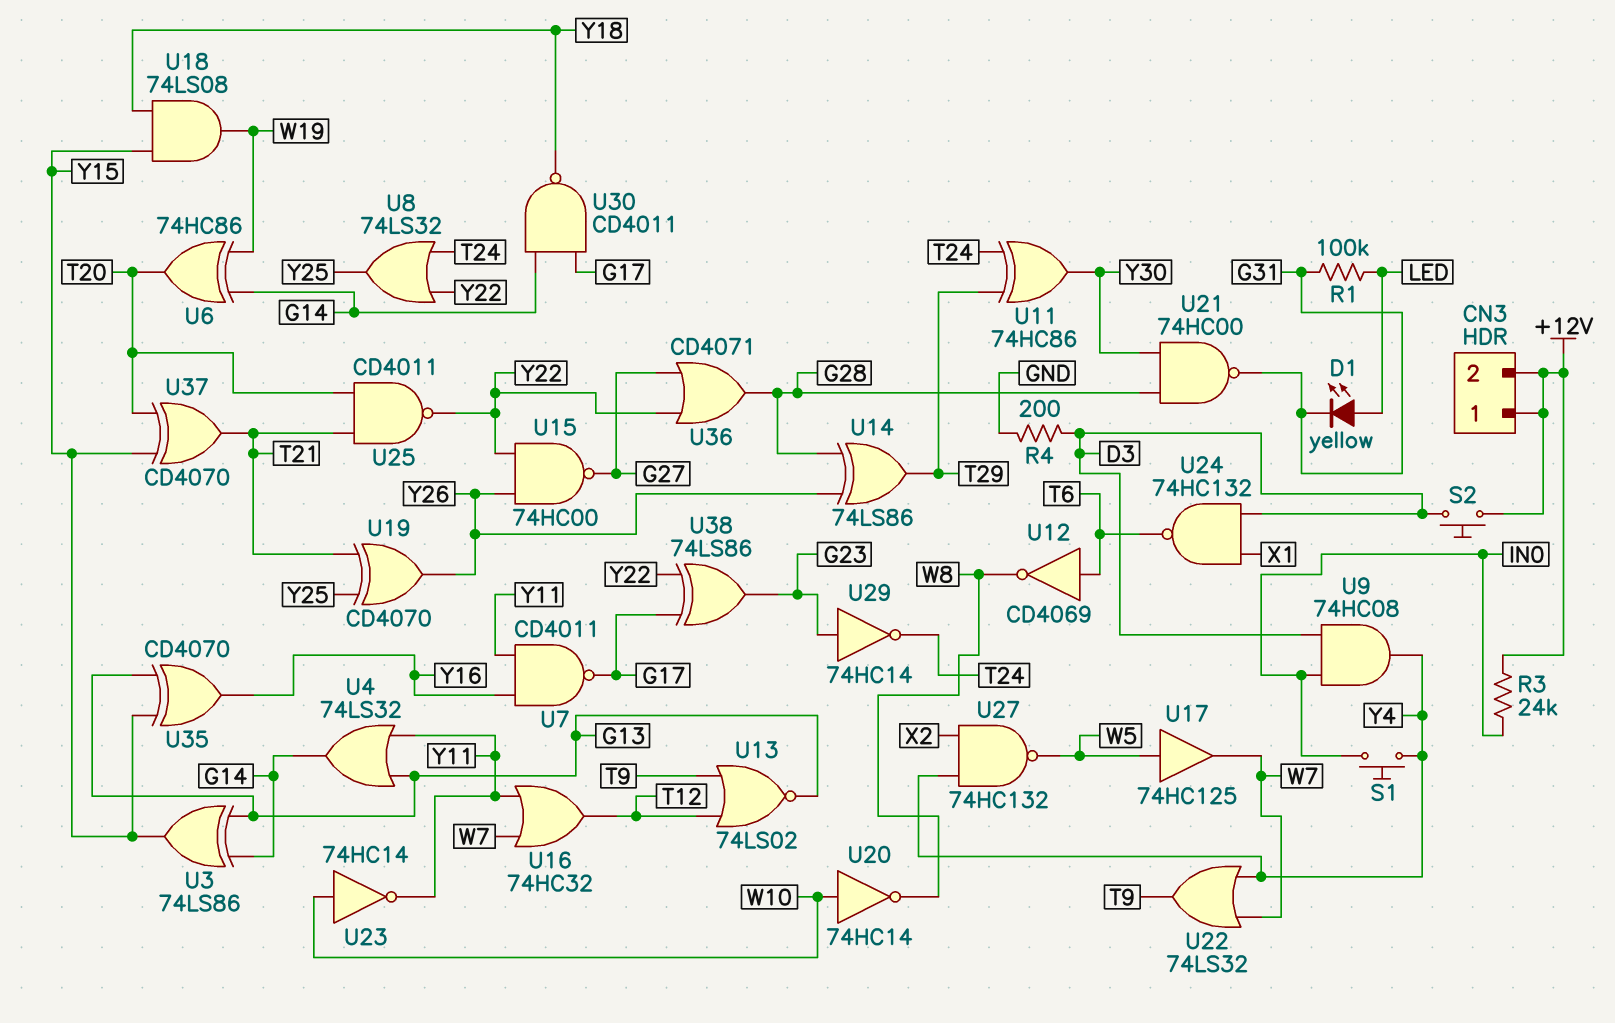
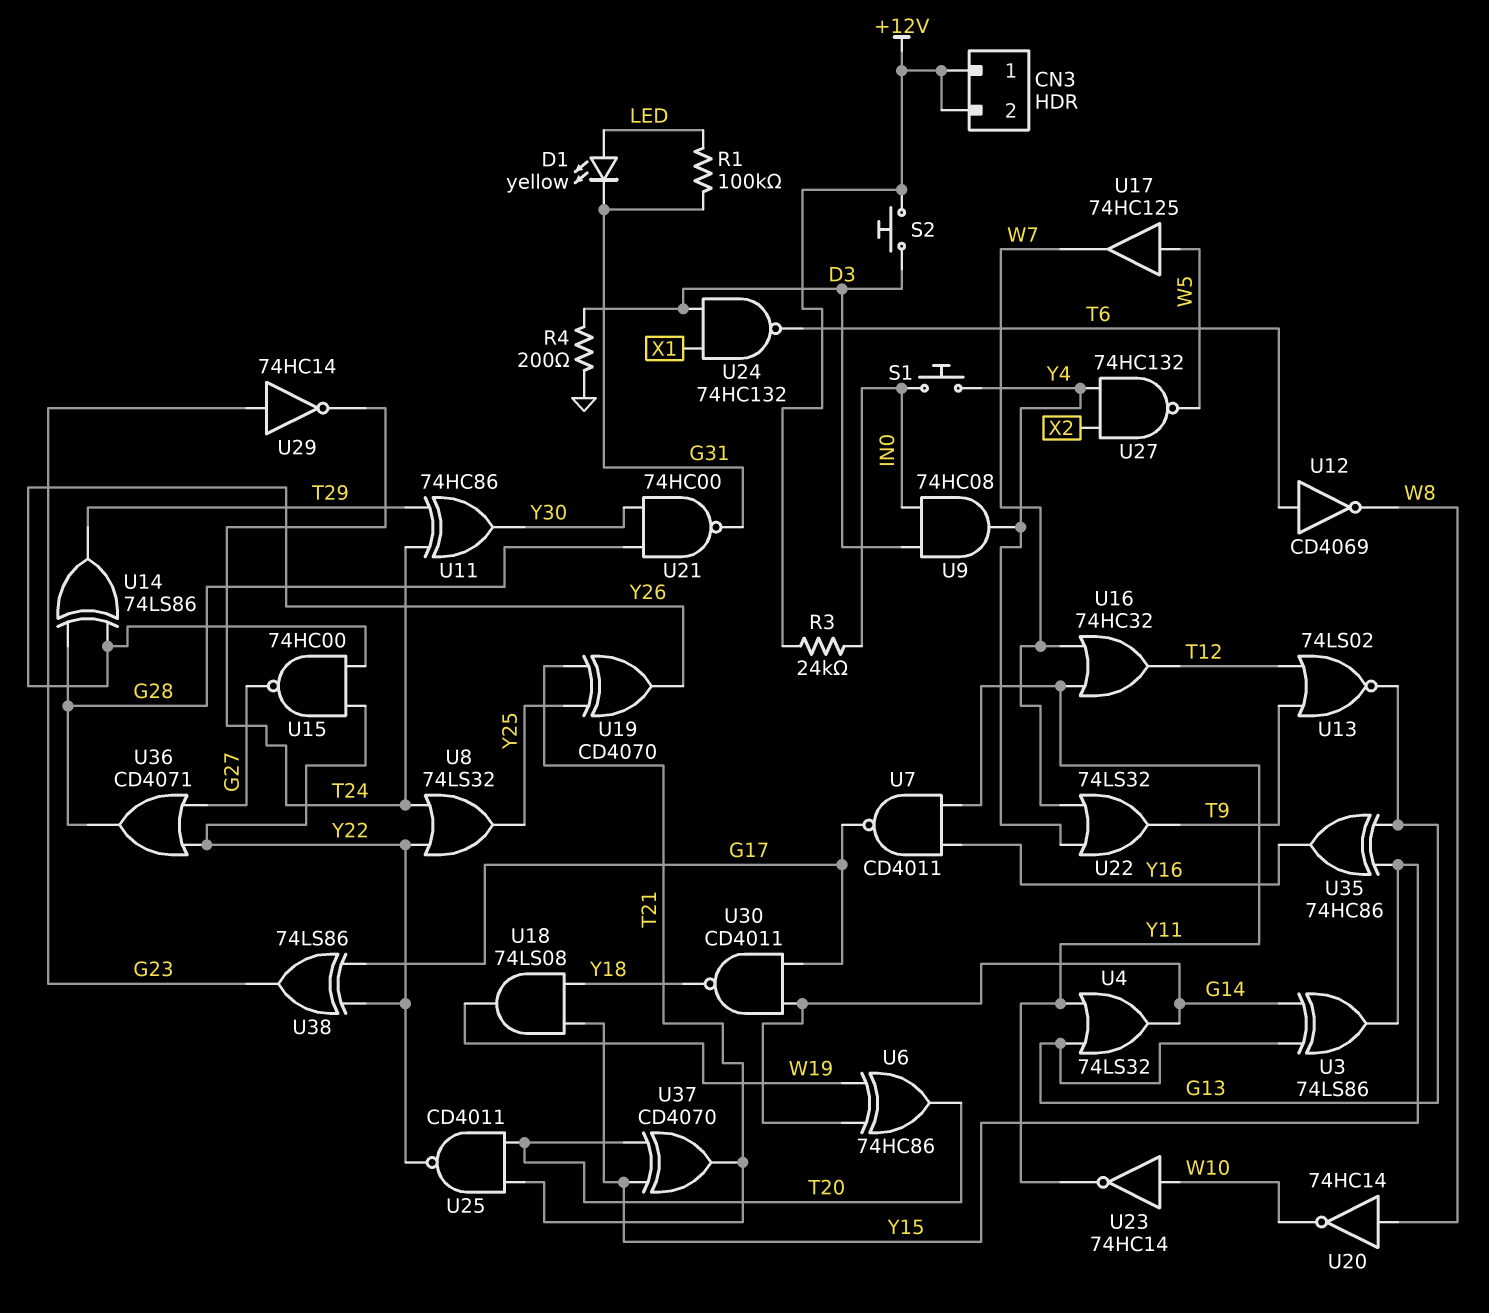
U20: NOT 74HC14 (in W10, out W8) -> NOT 74HC14 (in W8, out W10)
U35: XOR CD4070 (in G13, in Y15, out Y16) -> XOR 74HC86 (in G13, in Y15, out Y16)

